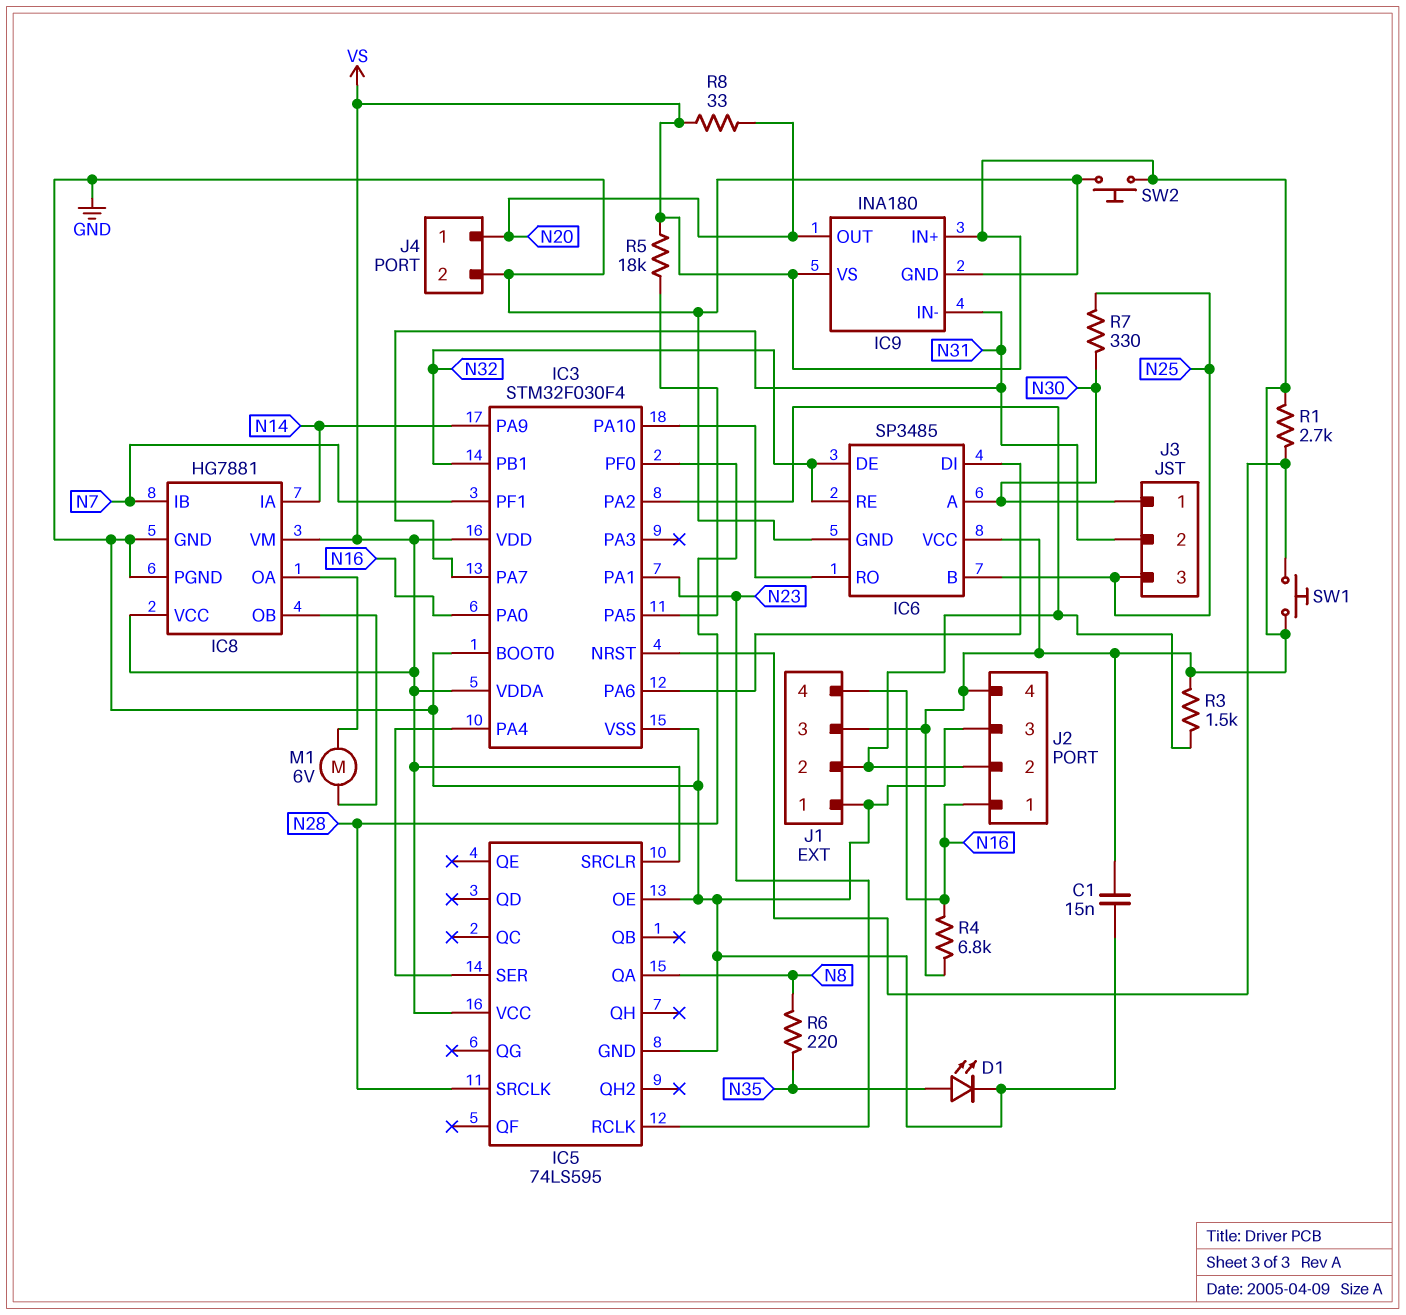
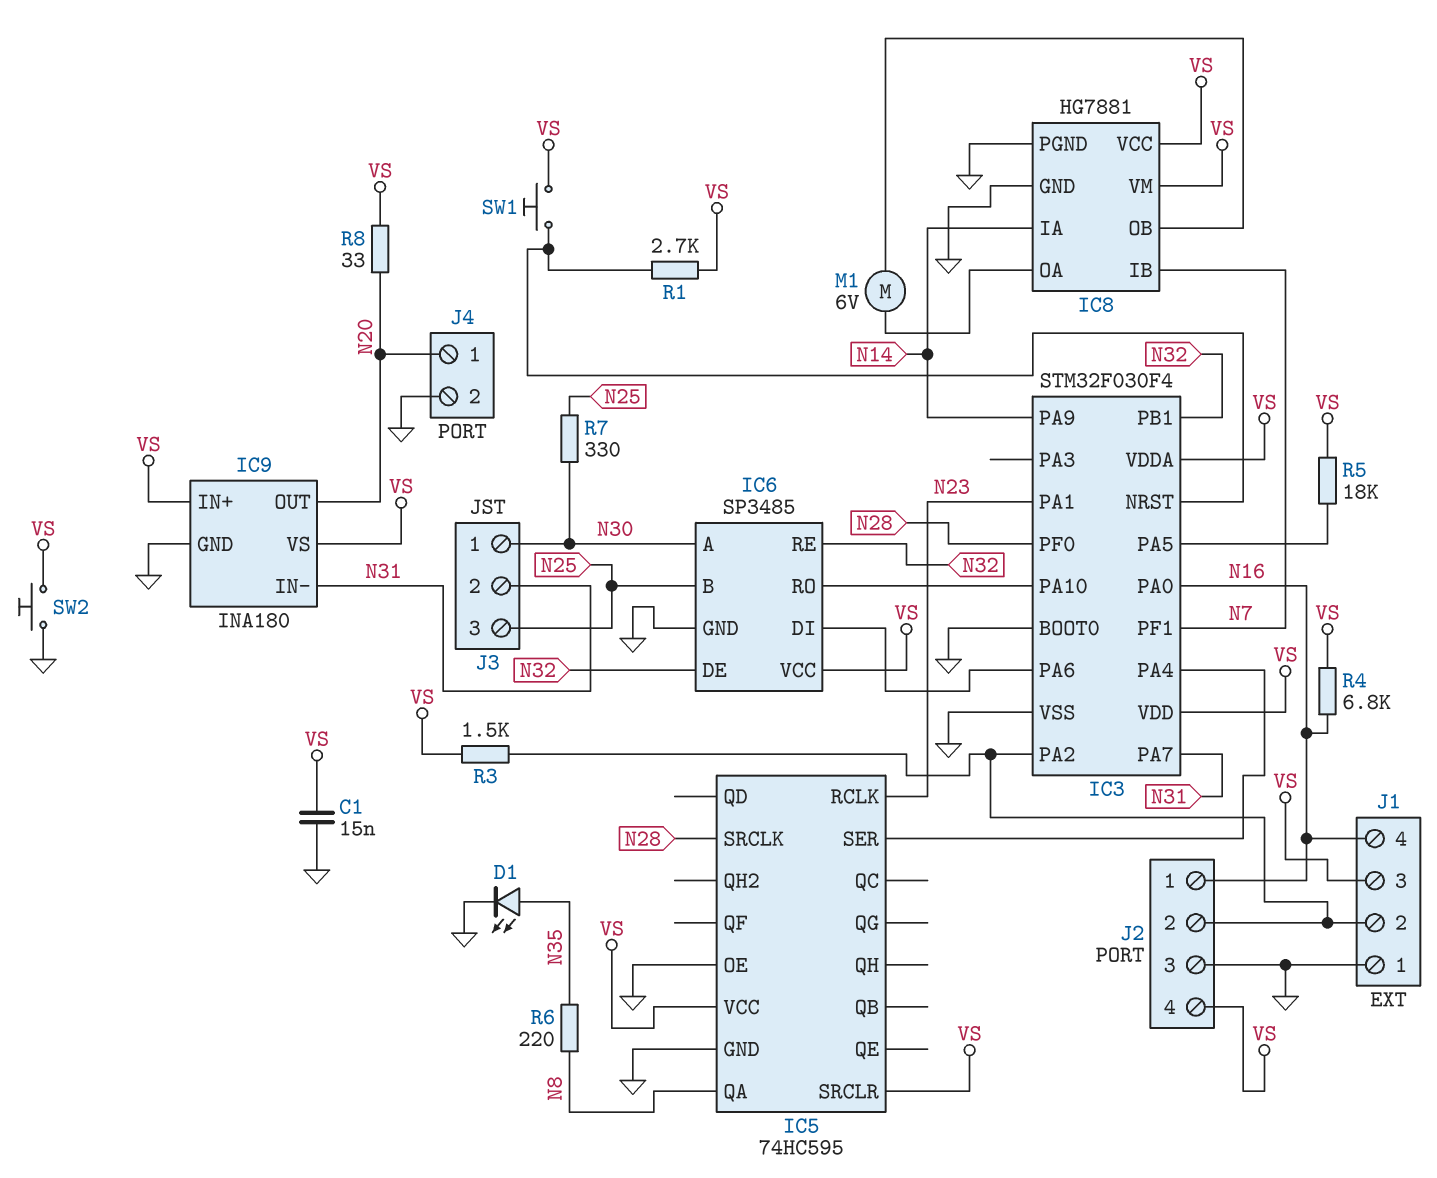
IC5: 74LS595 -> 74HC595

